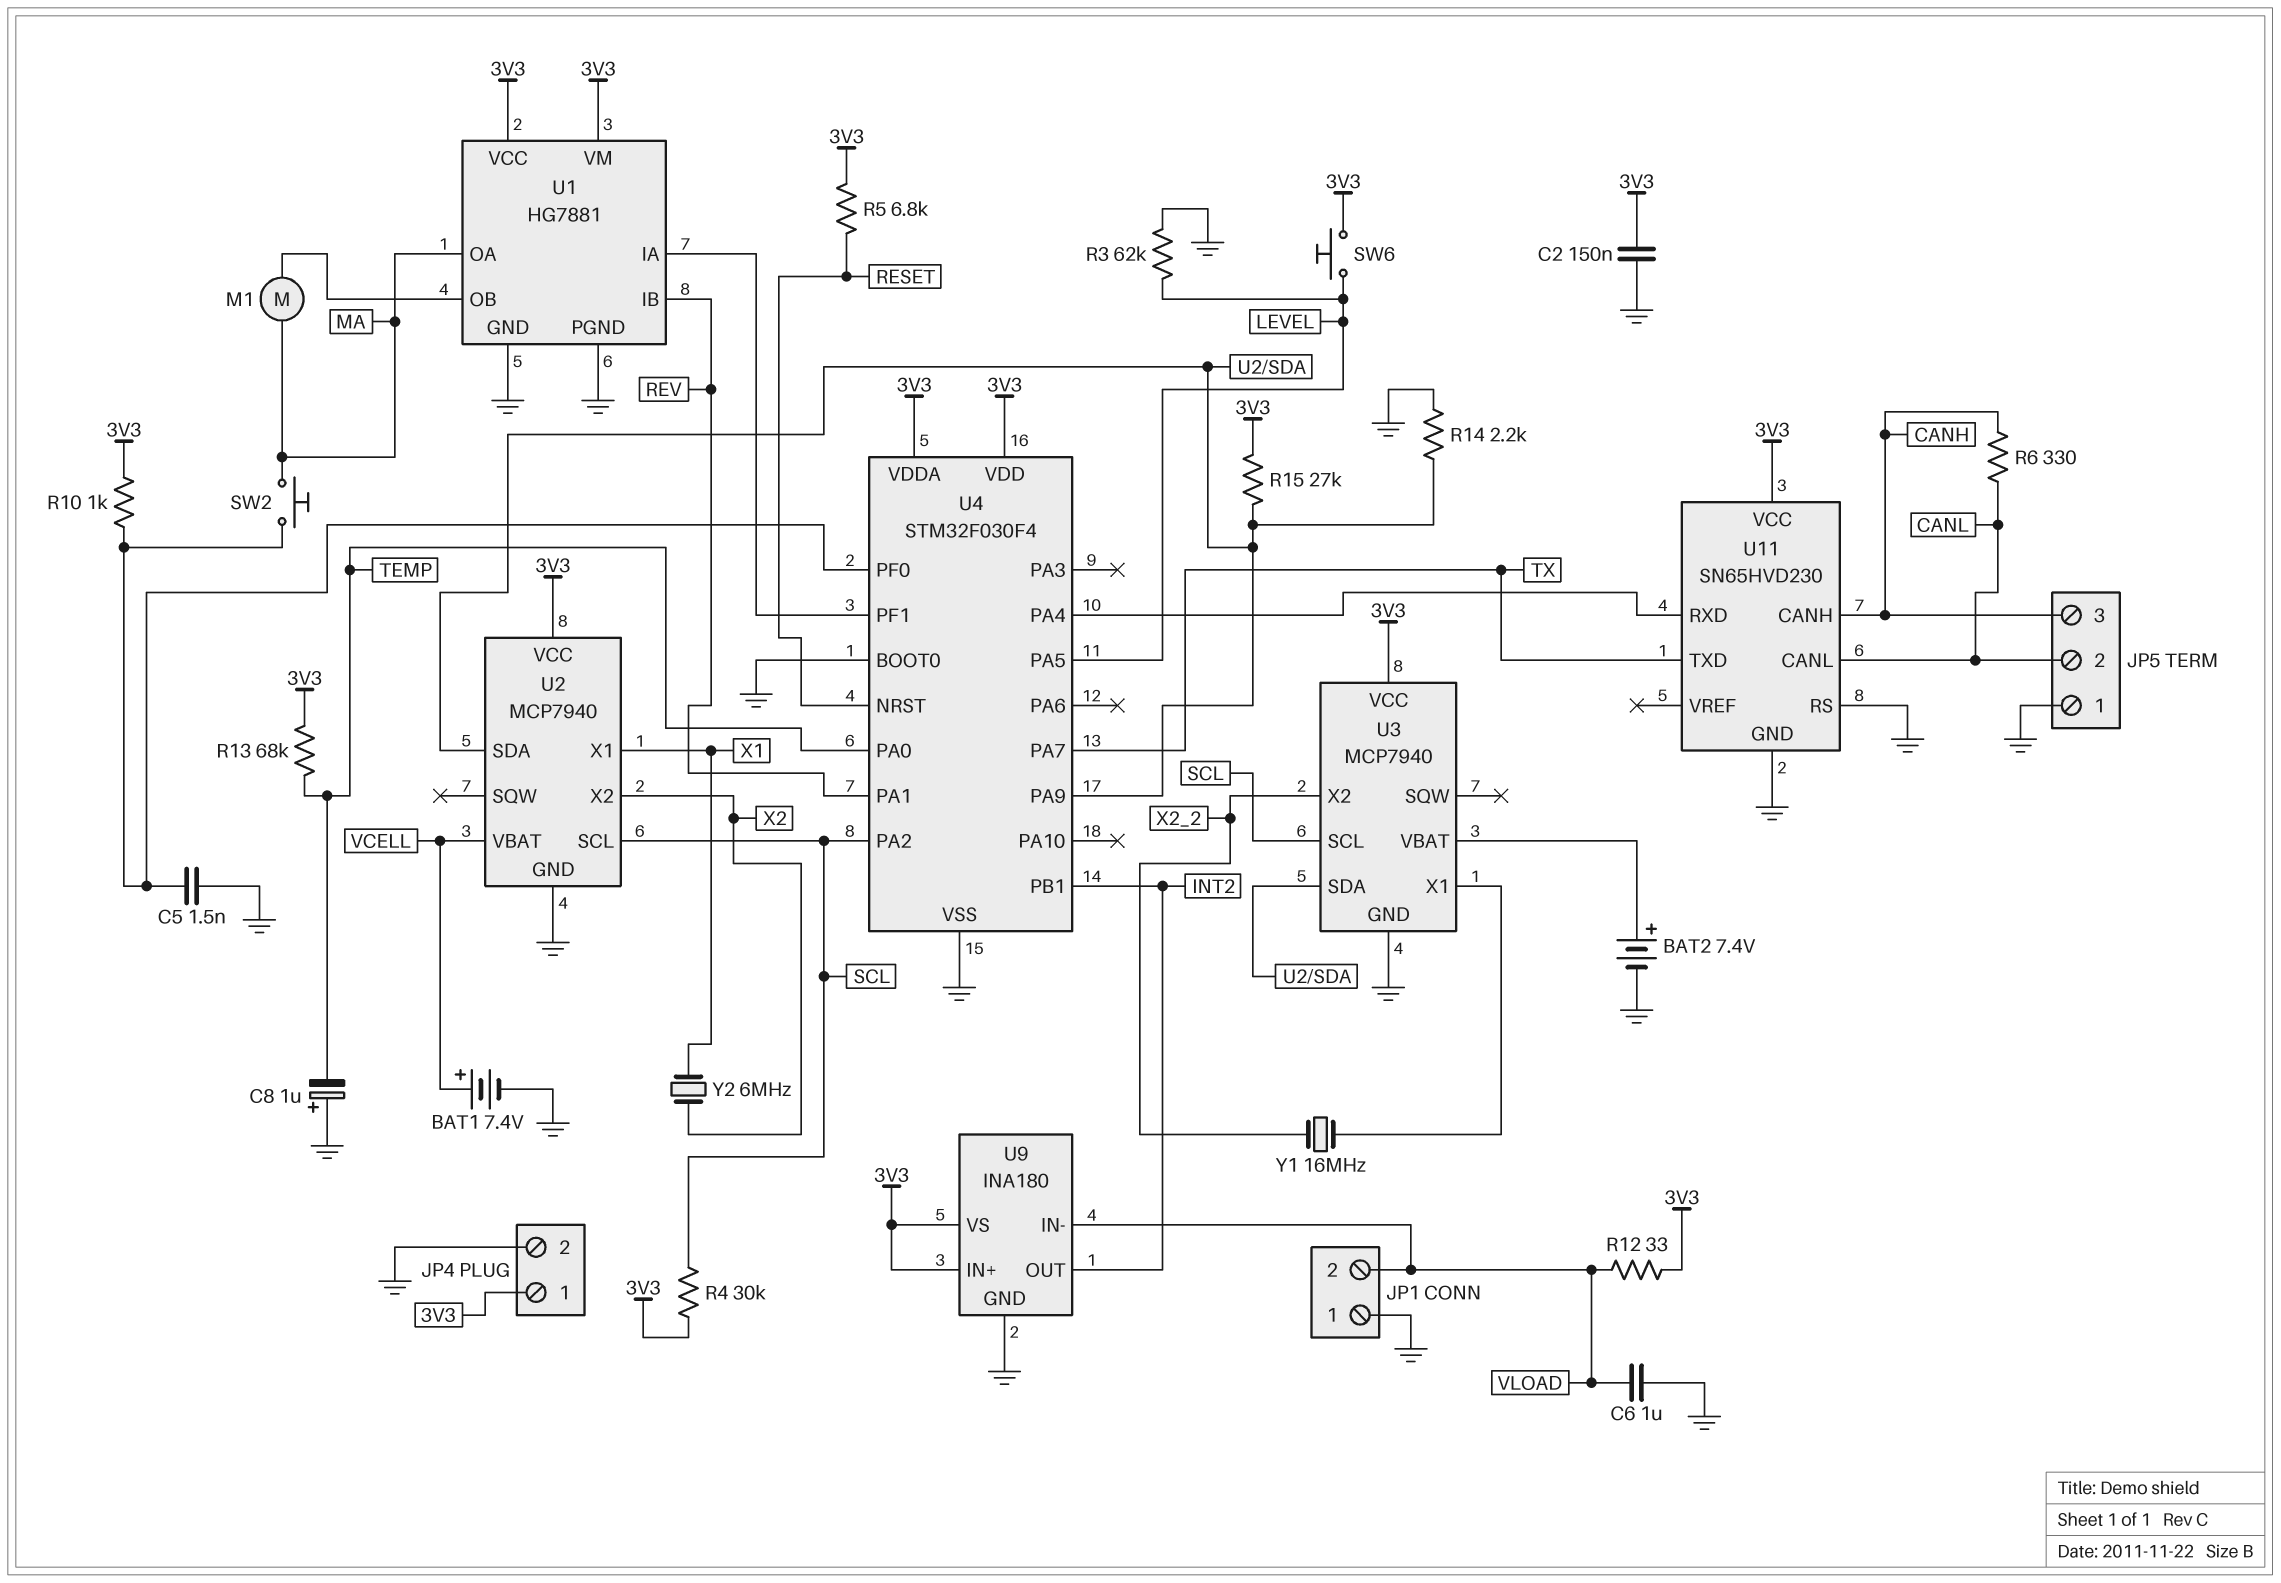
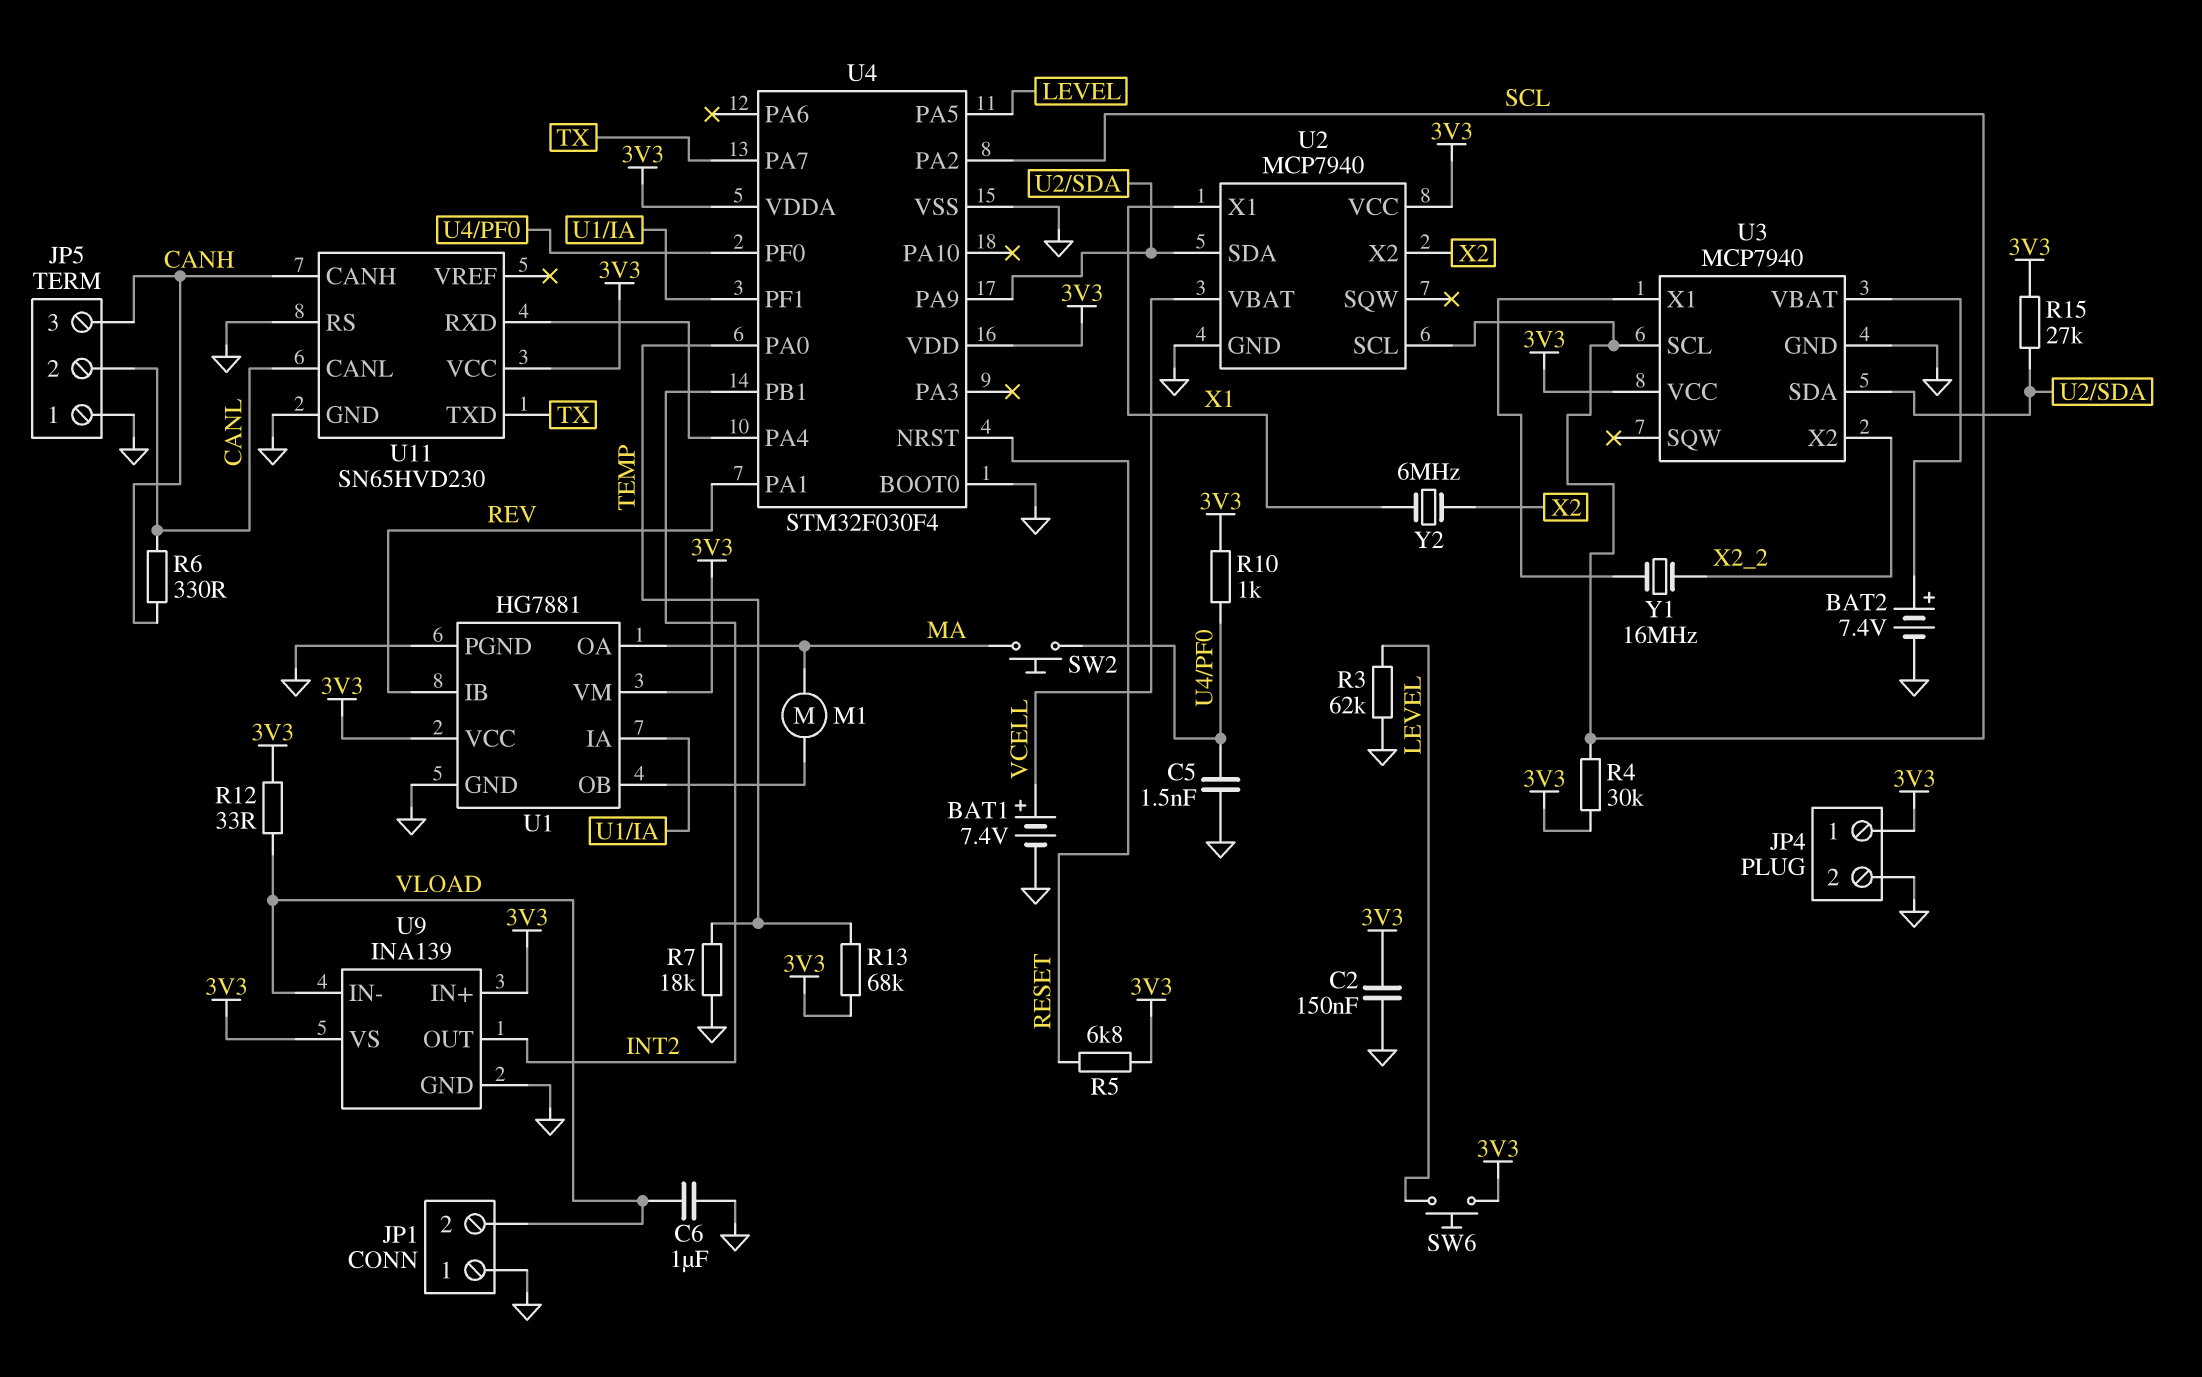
C8: 1uF (plus GND, minus TEMP) -> none
R7: none -> 18k (GND, TEMP)
R14: 2.2k (GND, U2/SDA) -> none
U9: INA180 -> INA139

